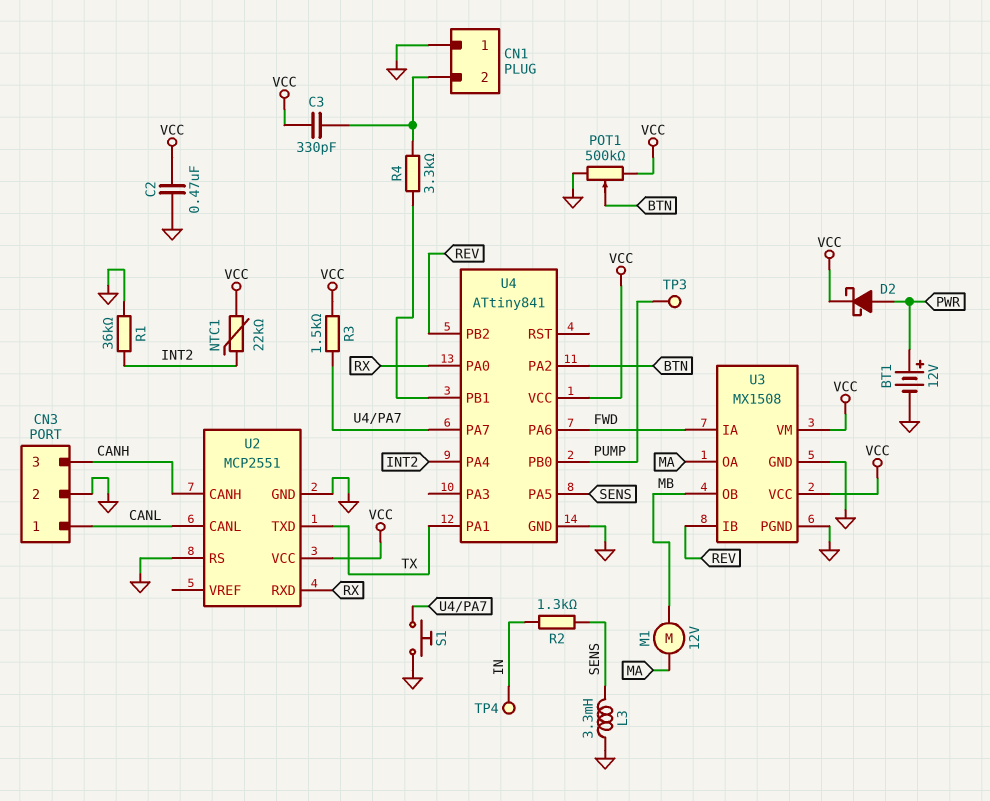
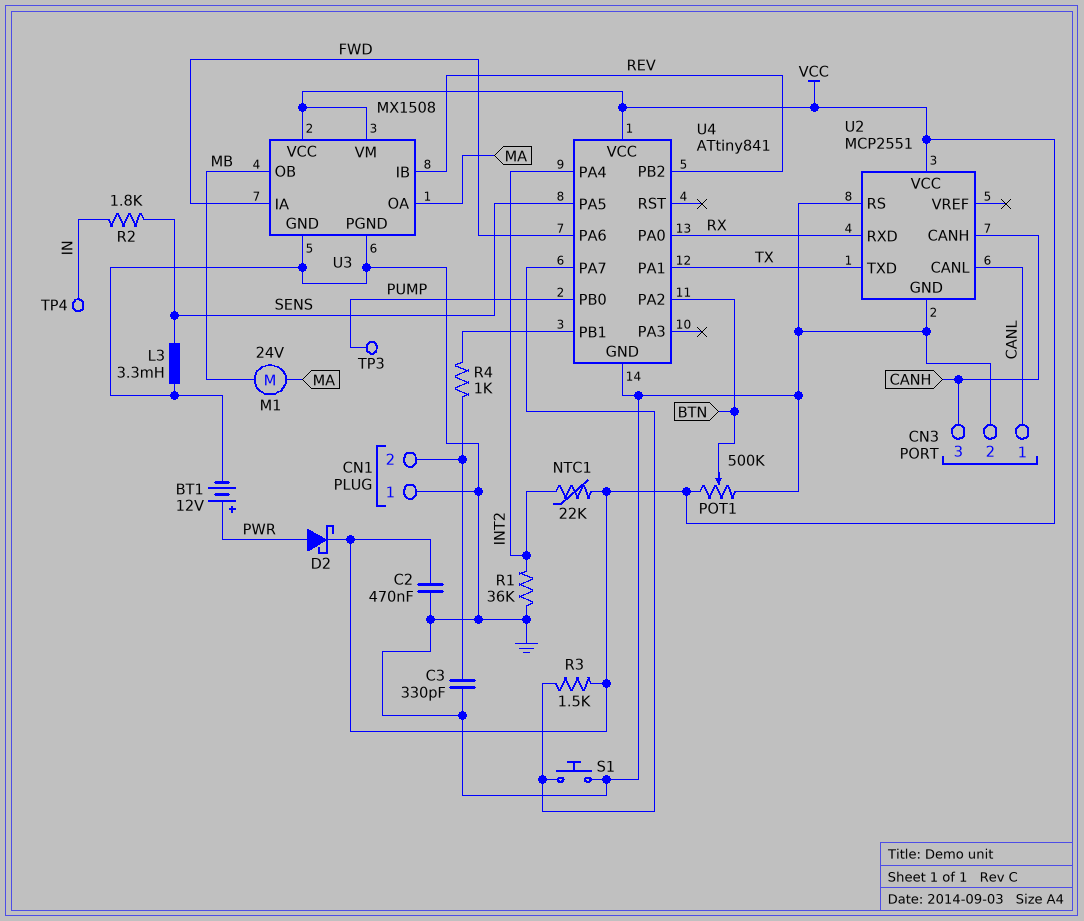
C3: 330pF (CN1/2, VCC) -> 330pF (CN1/2, GND)
M1: motor 12V (MA, MB) -> motor 24V (MA, MB)
R2: 1.3k (IN, SENS) -> 1.8k (IN, SENS)
R4: 3.3k (CN1/2, U4/PB1) -> 1k (CN1/2, U4/PB1)

